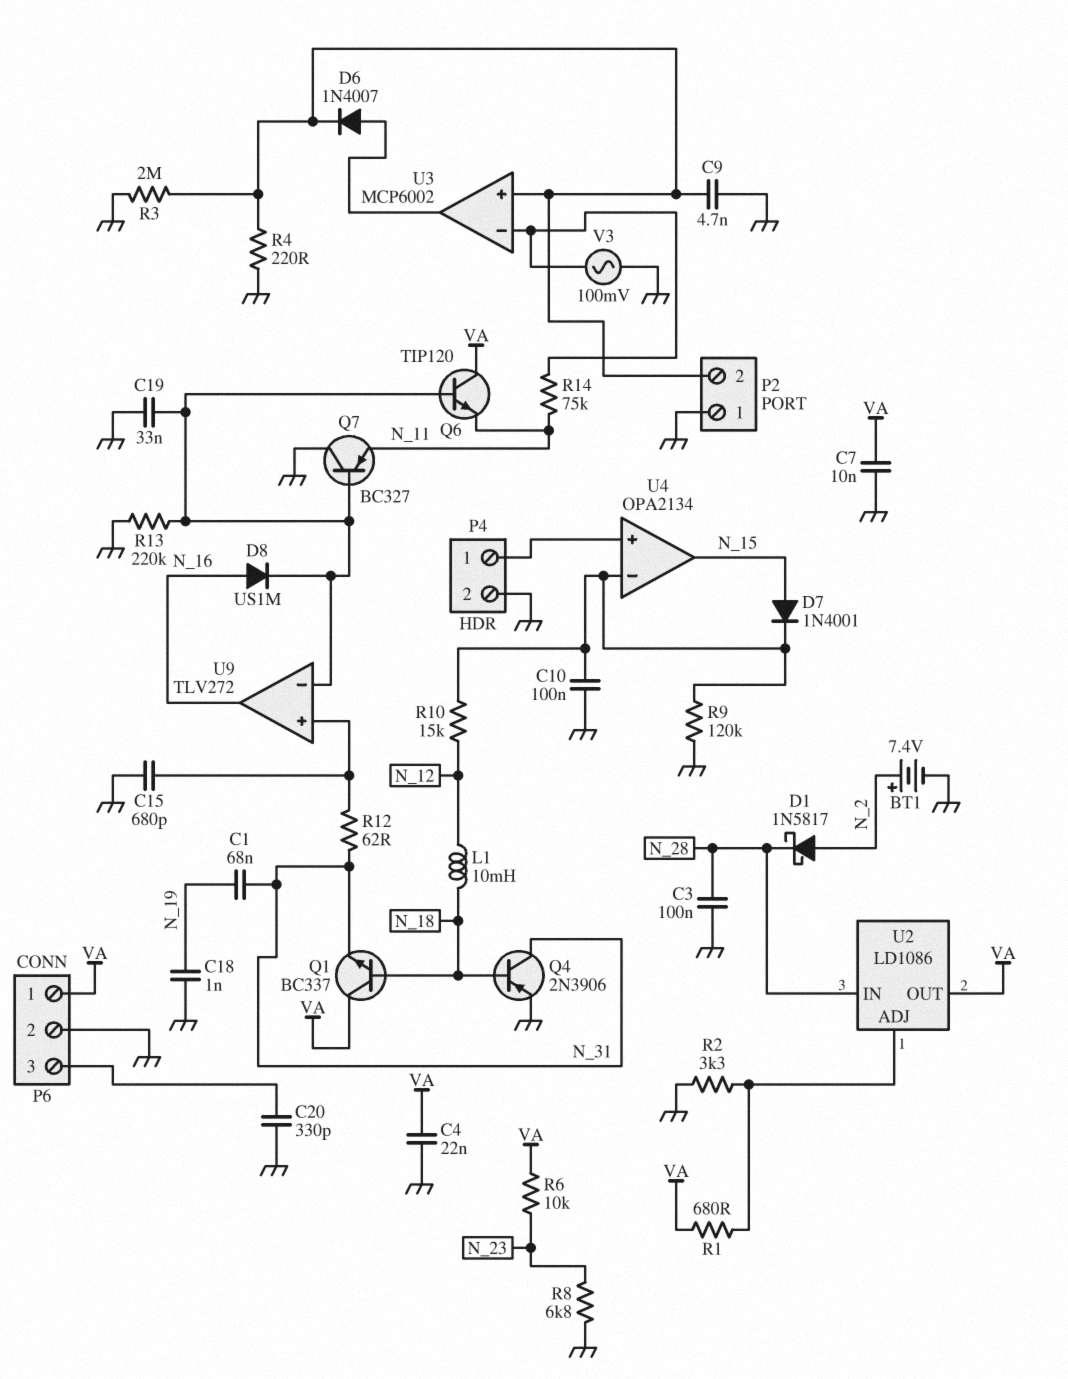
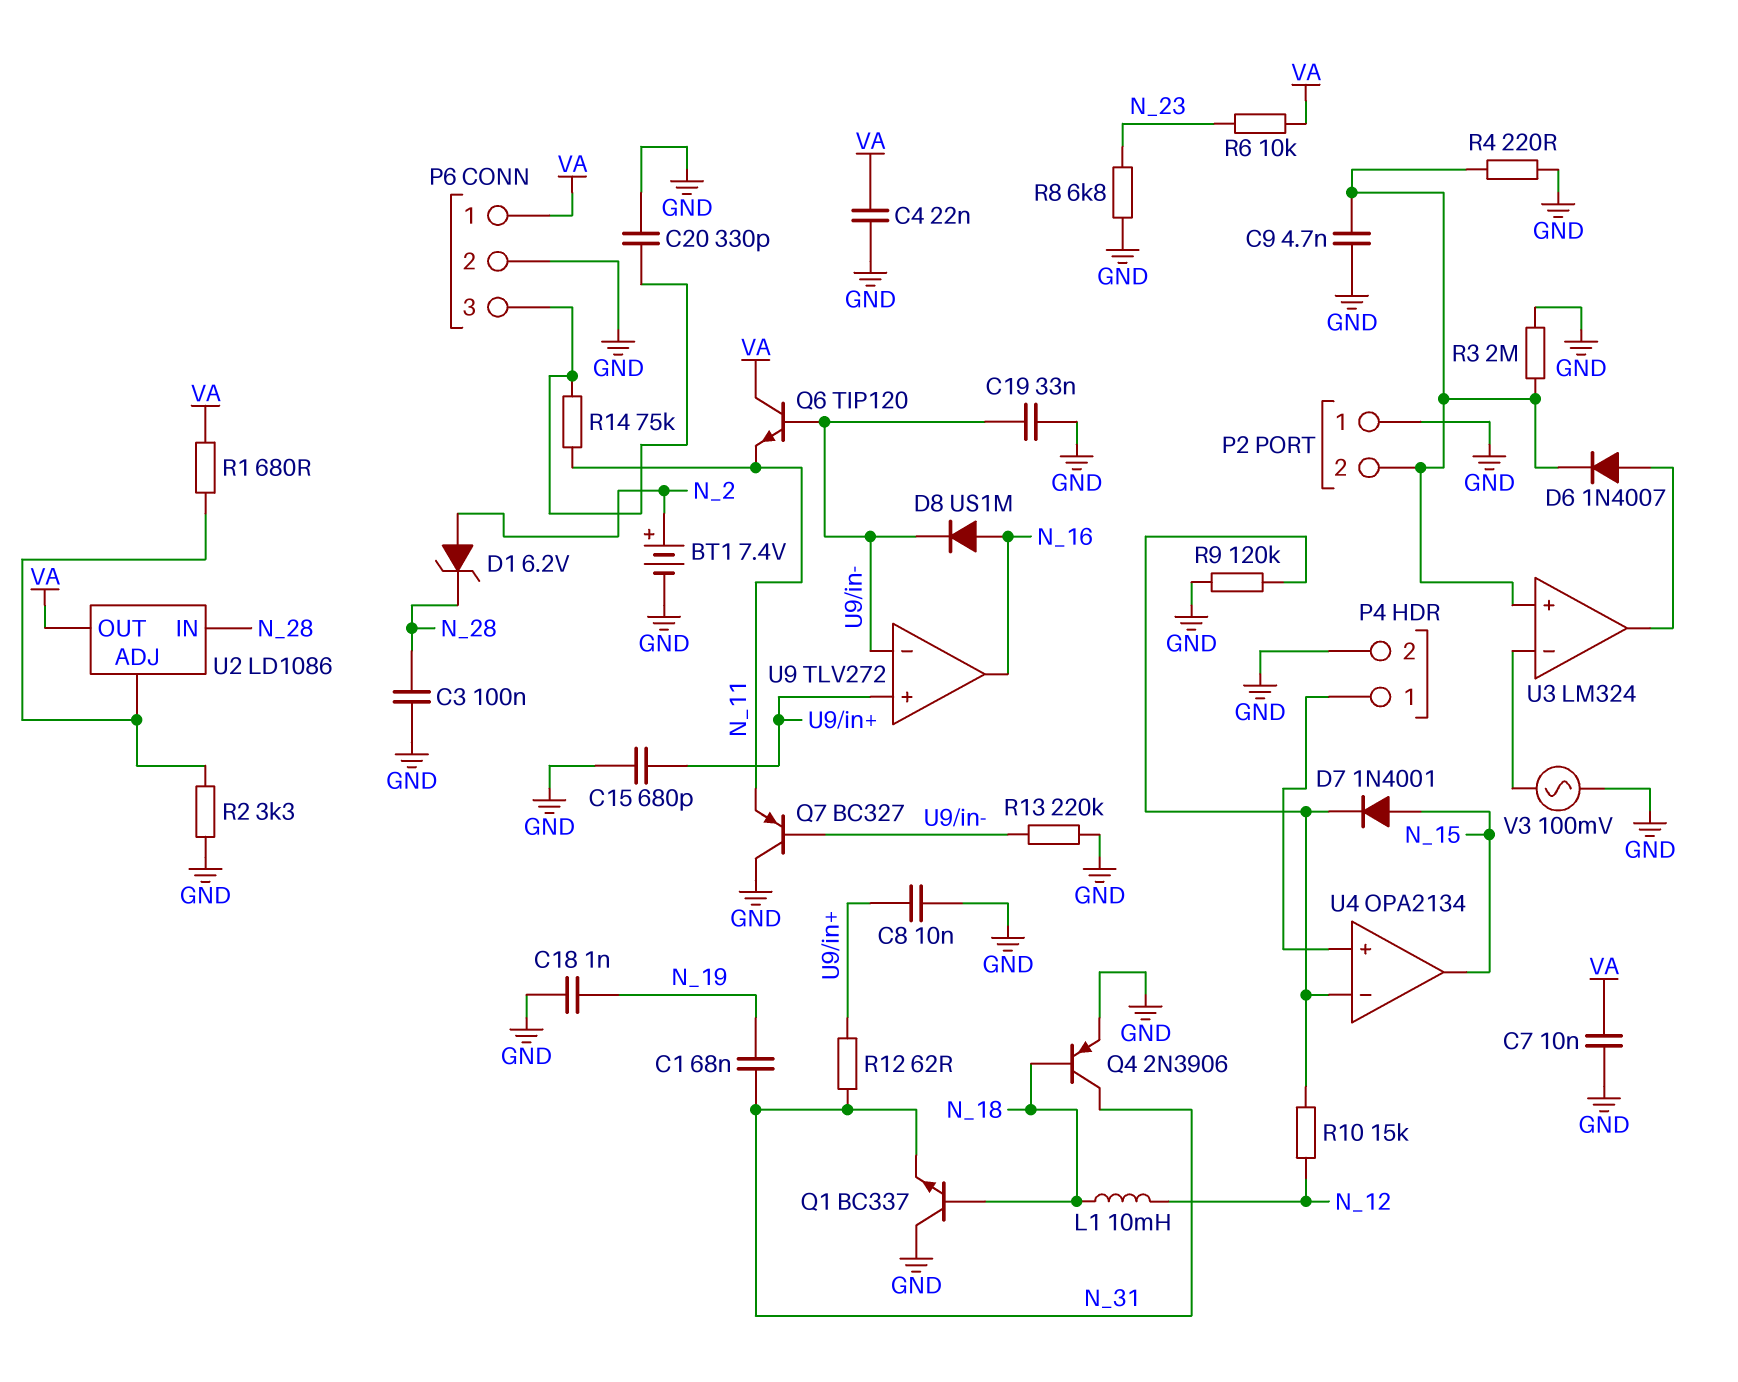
C8: none -> 10nF (GND, U9/in+)
C10: 100nF (GND, U4/in-) -> none
D1: schottky 1N5817 (A N_2, K N_28) -> zener 6.2V (A N_2, K N_28)
Q1: NPN BC337 (B N_18, C VA, E N_31) -> NPN BC337 (B N_18, C GND, E N_31)
R14: 75k (N_11, U3/in-) -> 75k (N_11, P6/3)
U3: MCP6002 -> LM324

